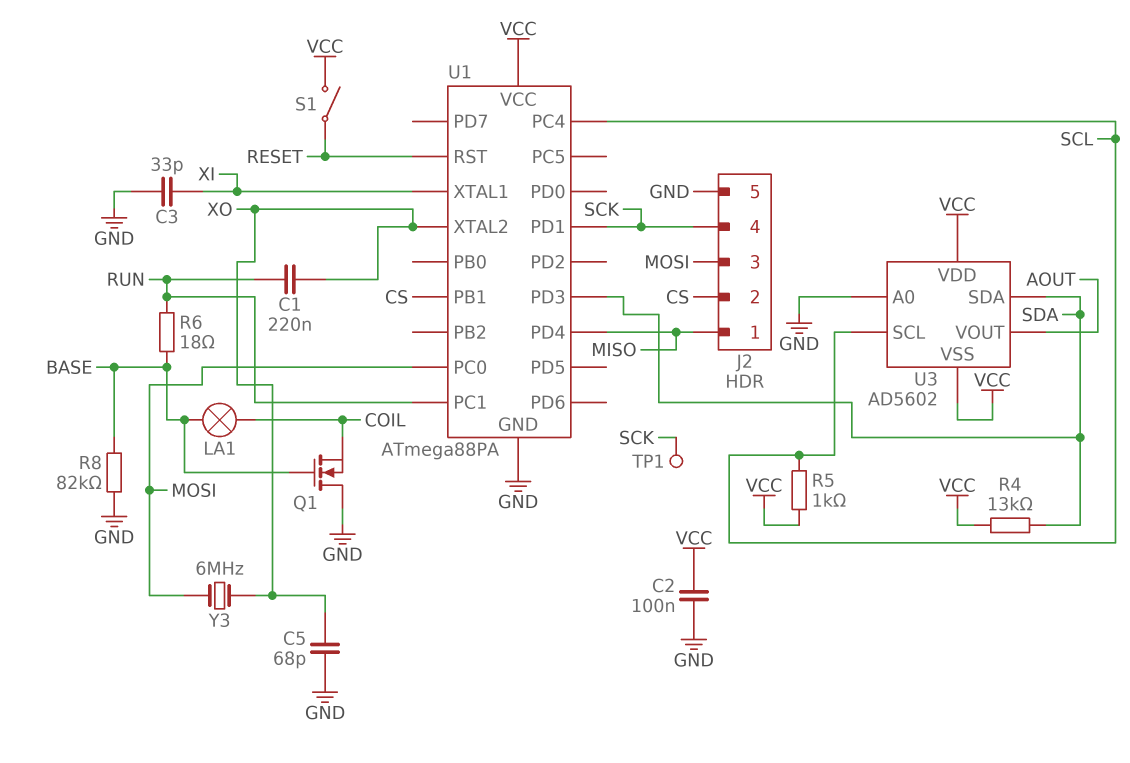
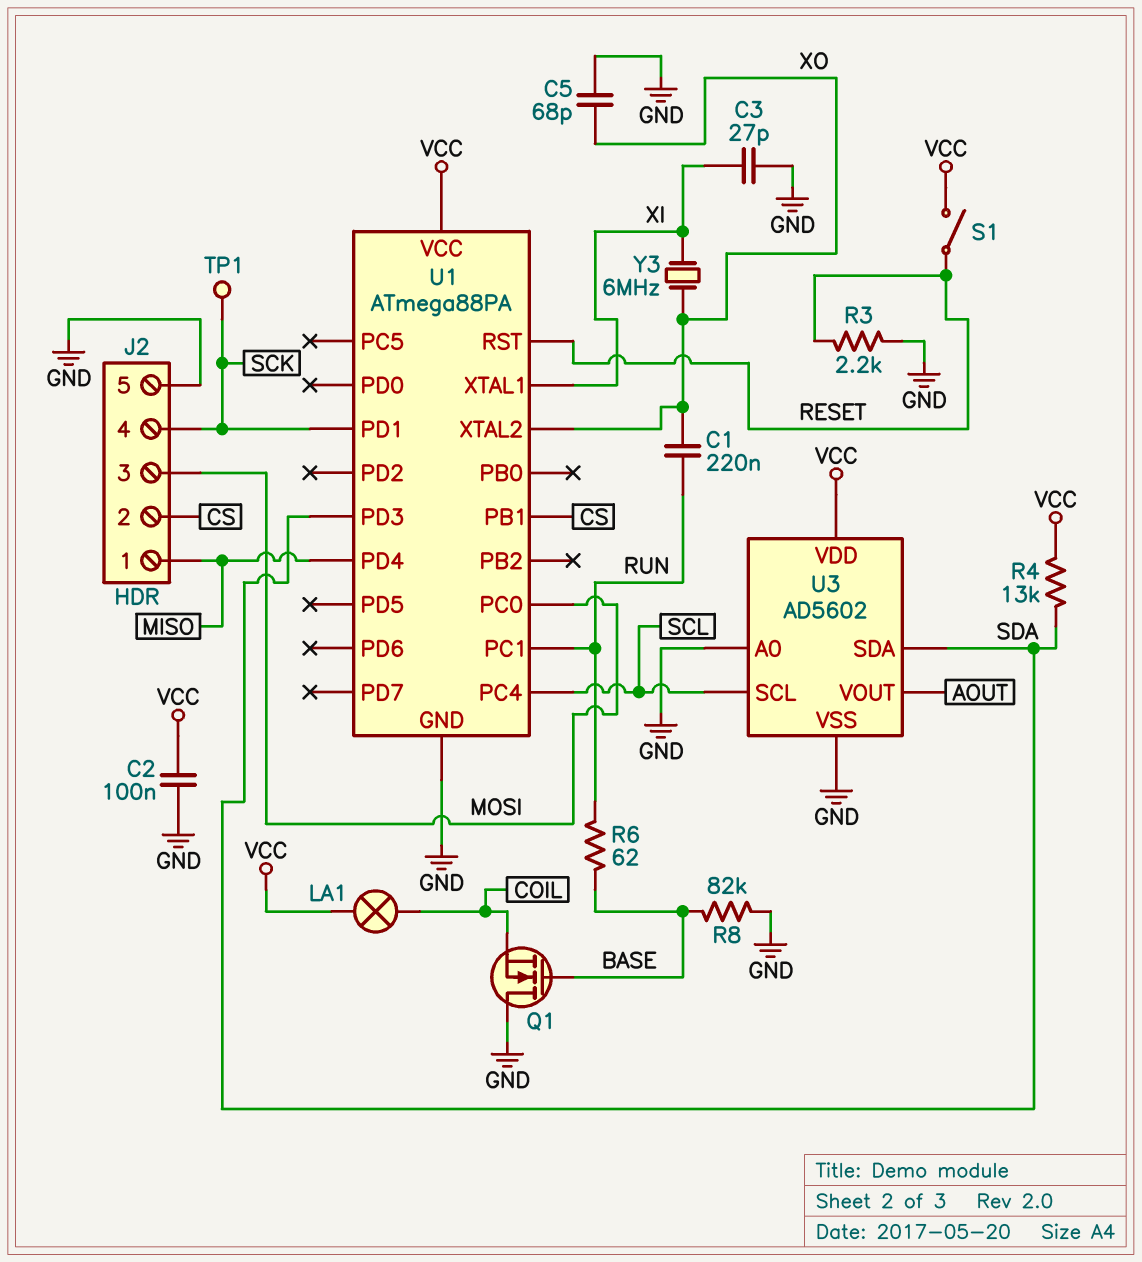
C3: 33pF (GND, XI) -> 27pF (GND, XI)
LA1: lamp (BASE, COIL) -> lamp (COIL, VCC)
R3: none -> 2.2k (GND, RESET)
R5: 1k (SCL, VCC) -> none
R6: 18 (BASE, RUN) -> 62 (BASE, RUN)
U3 pin VSS: VCC -> GND
Y3: 6MHz (MOSI, XO) -> 6MHz (XI, XO)

